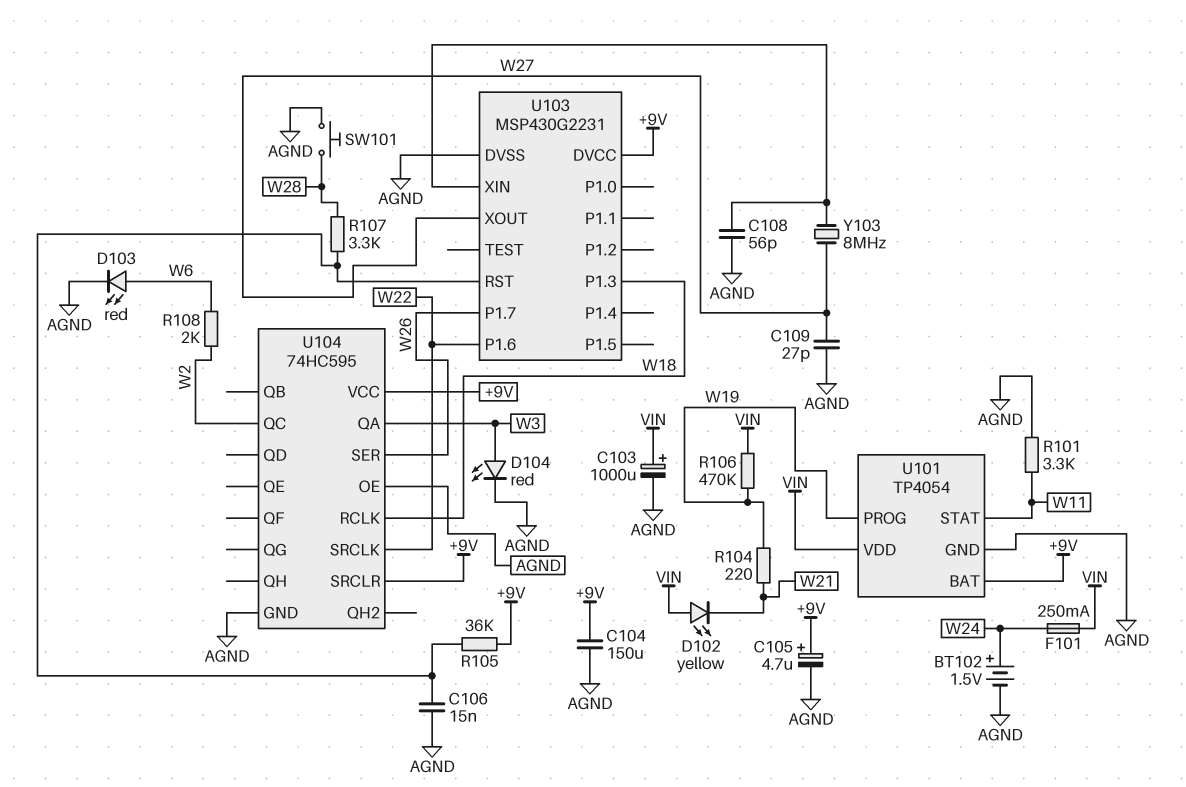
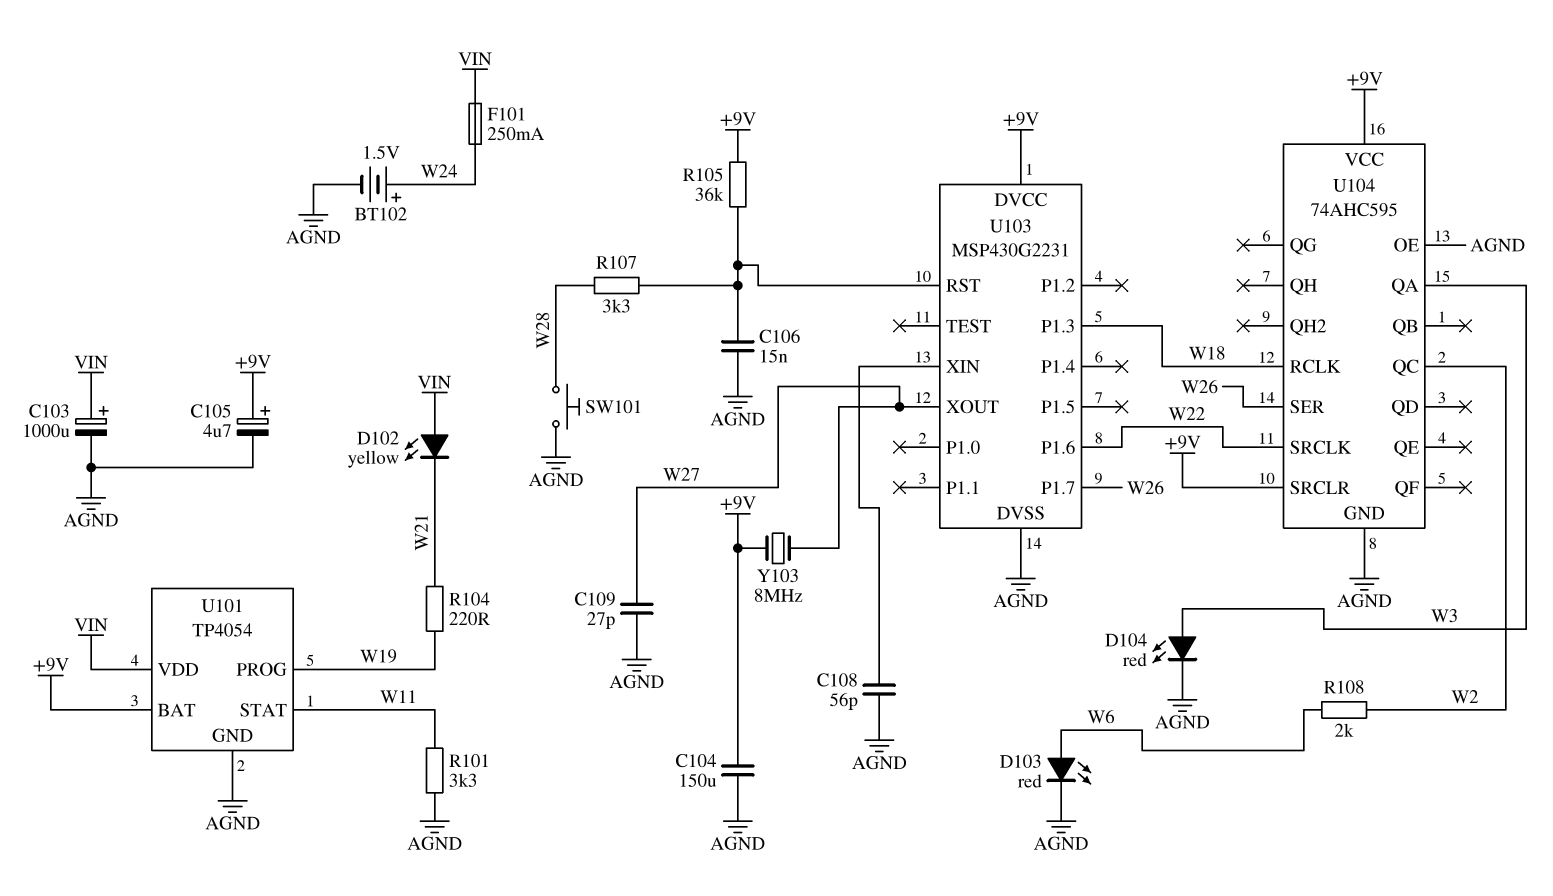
R106: 470k (VIN, W19) -> none
U104: 74HC595 -> 74AHC595
Y103: 8MHz (U103/XIN, W27) -> 8MHz (+9V, W27)

